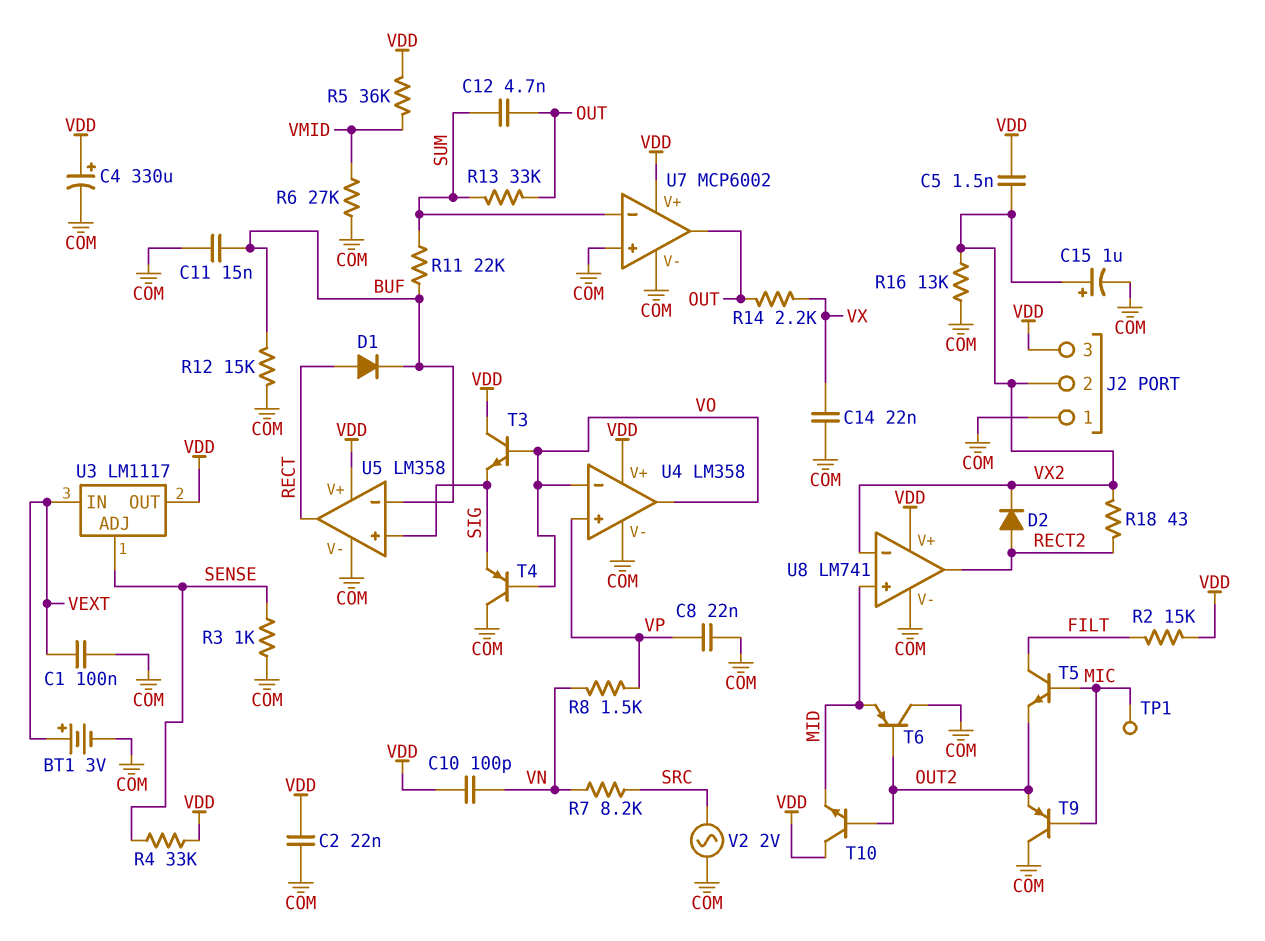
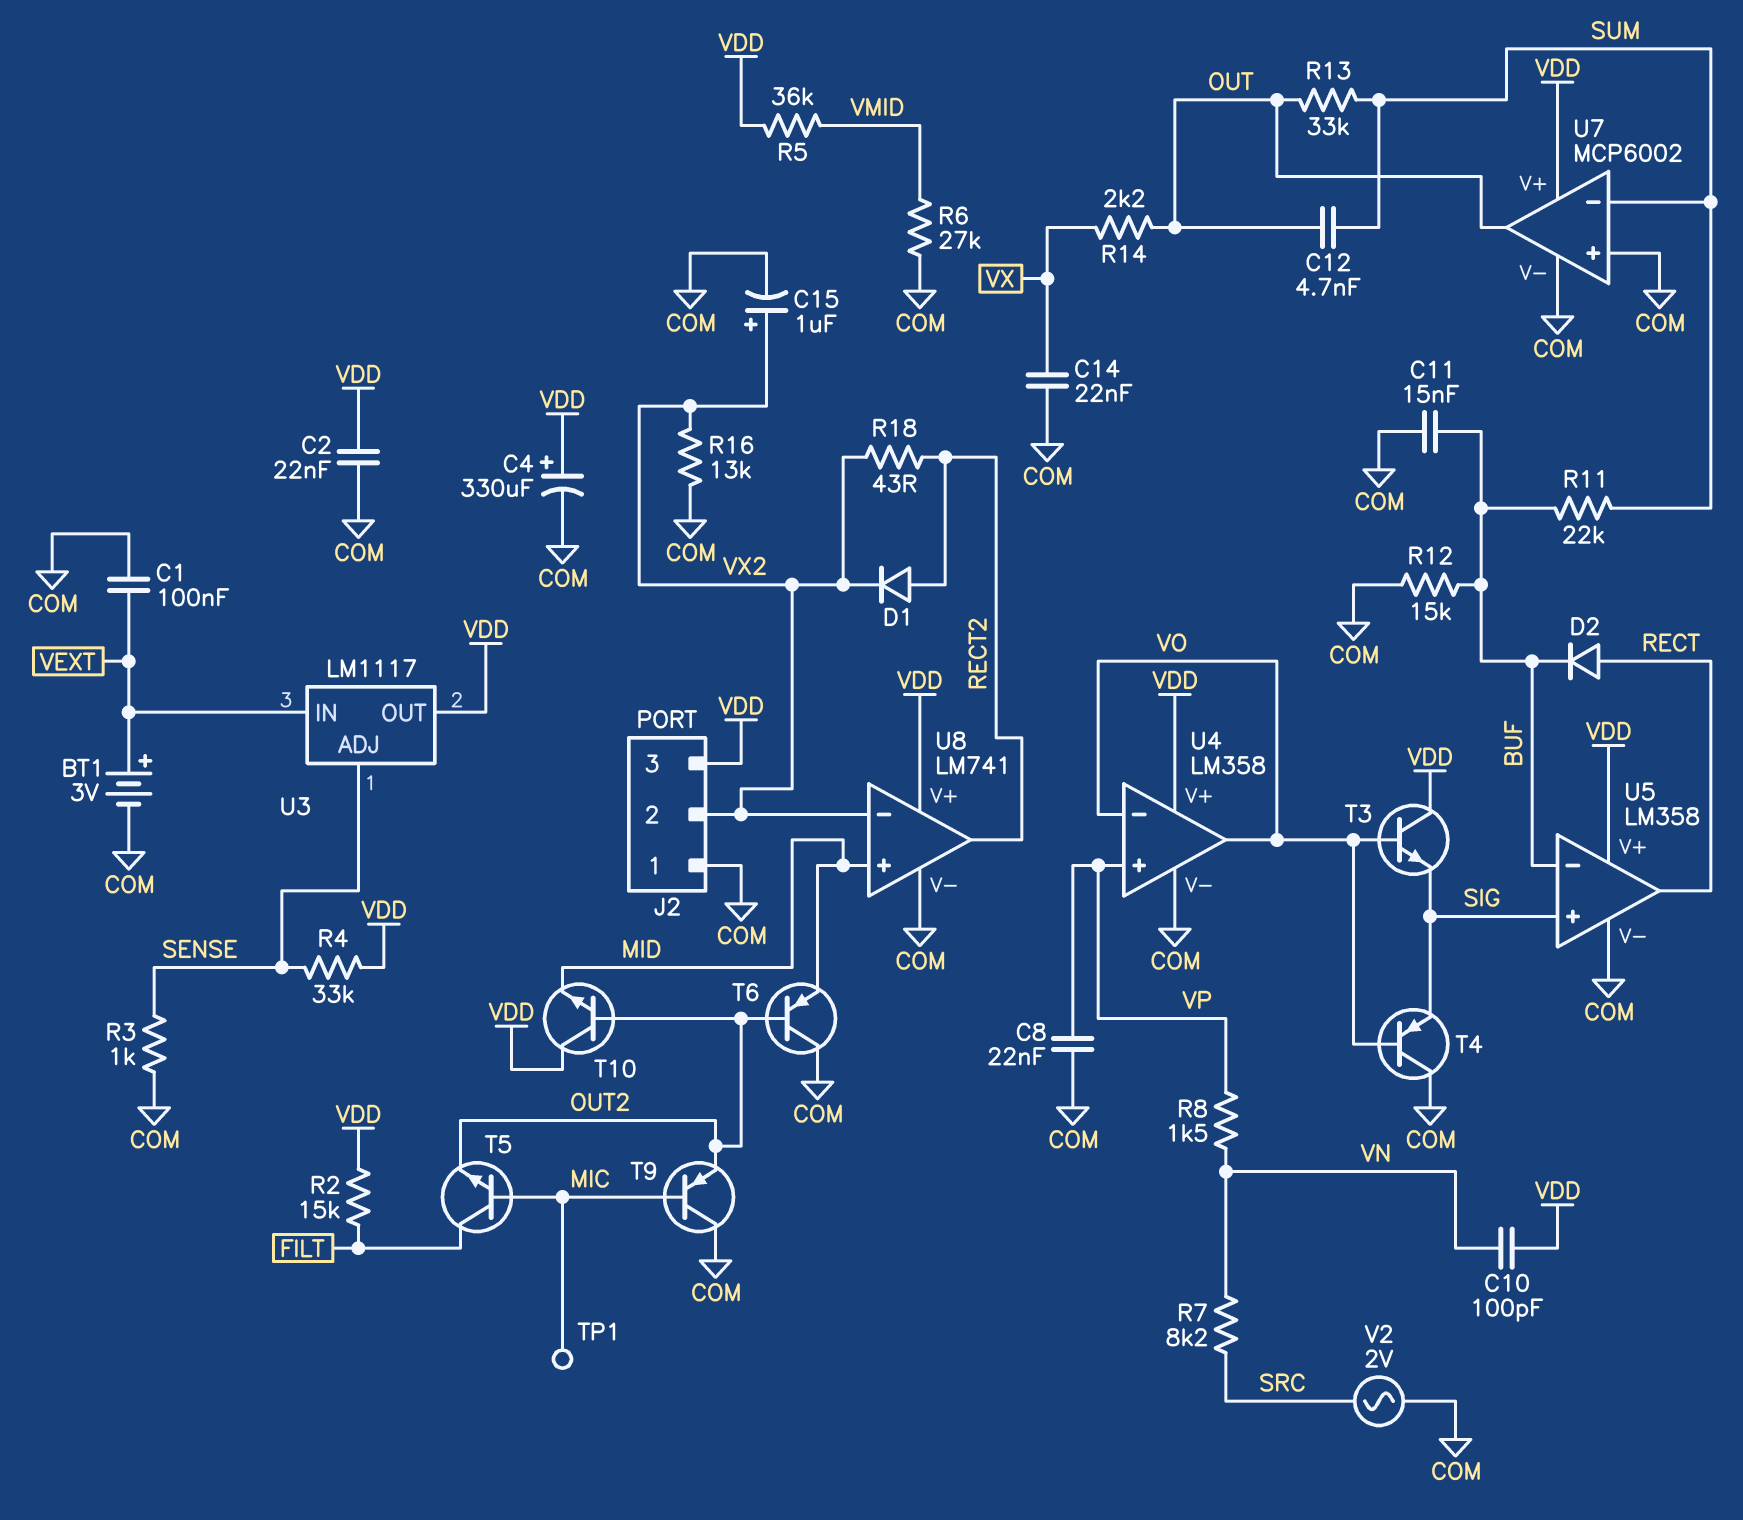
C5: 1.5nF (VDD, VX2) -> none
D1: diode (A RECT, K BUF) -> diode (A RECT2, K VX2)
D2: diode (A RECT2, K VX2) -> diode (A RECT, K BUF)

